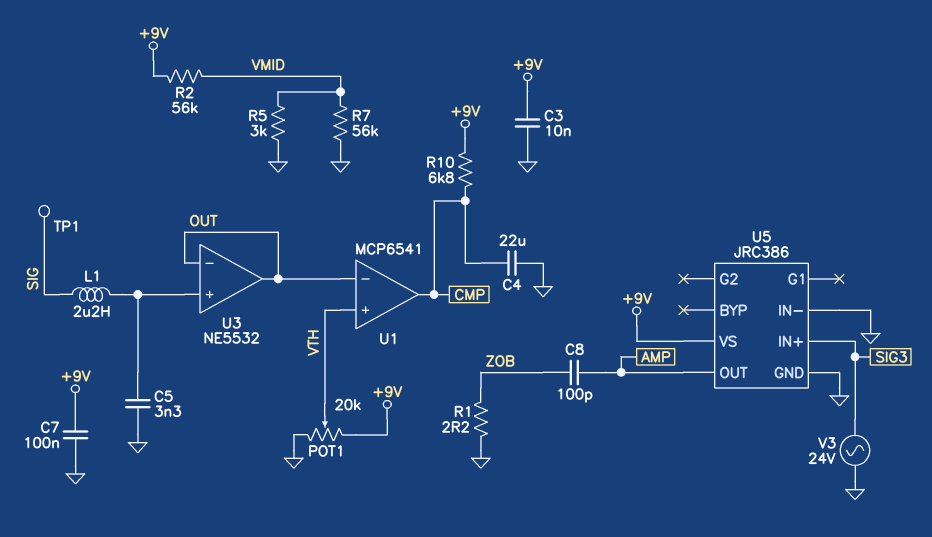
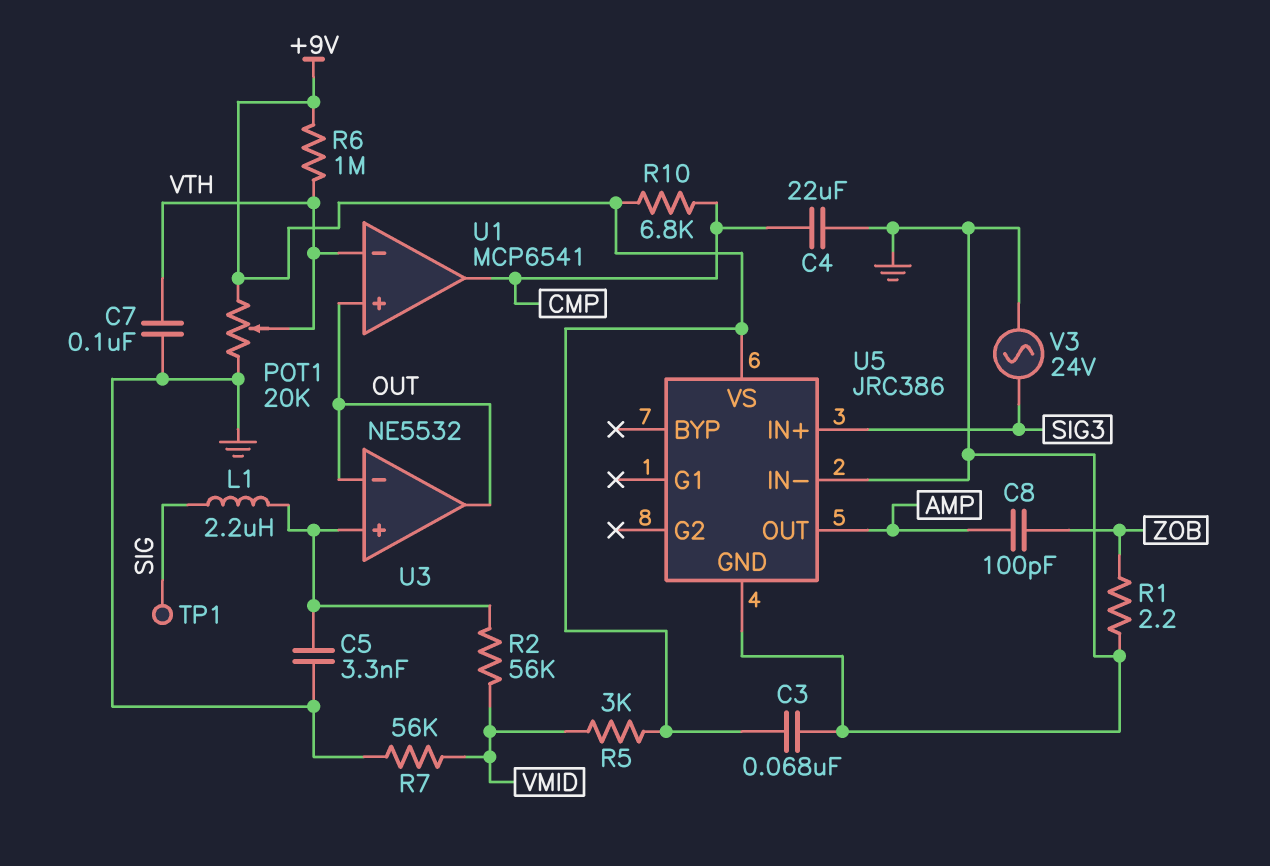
C3: 10nF (+9V, GND) -> 68nF (+9V, GND)
C7: 100nF (+9V, GND) -> 100nF (GND, VTH)
R2: 56k (+9V, VMID) -> 56k (U3/in+, VMID)
R5: 3k (GND, VMID) -> 3k (+9V, VMID)
R6: none -> 1M (+9V, VTH)
U1 pin in+: VTH -> OUT
U1 pin in-: OUT -> VTH

